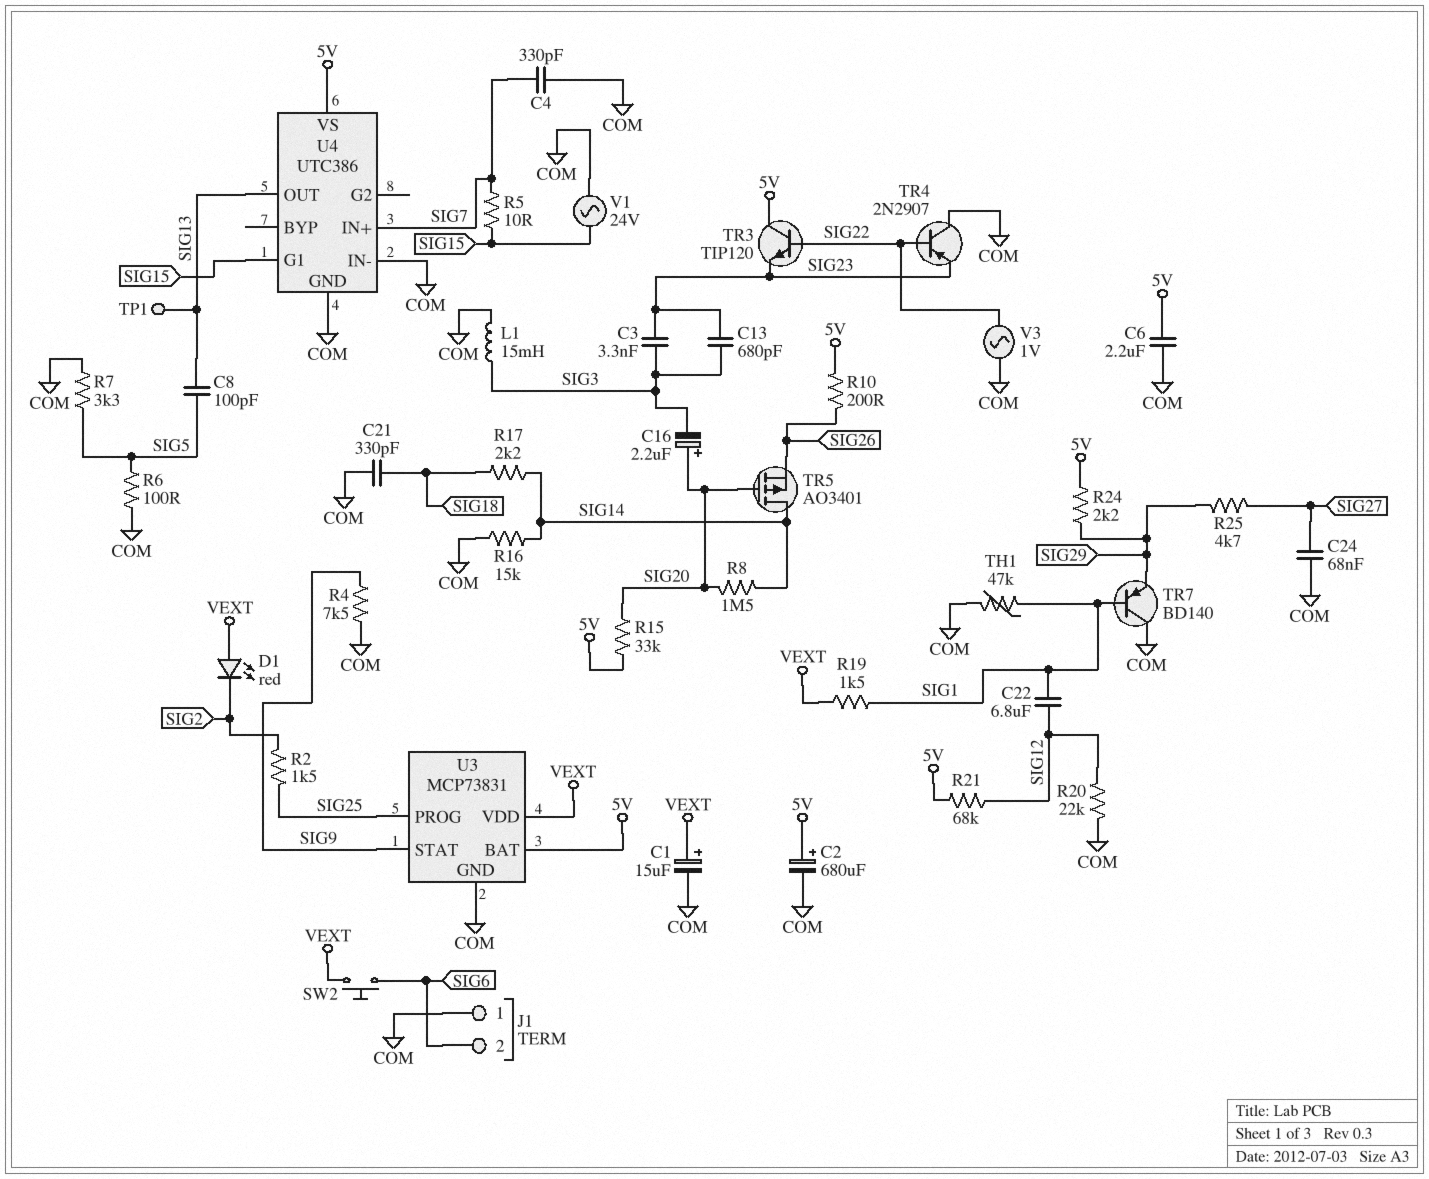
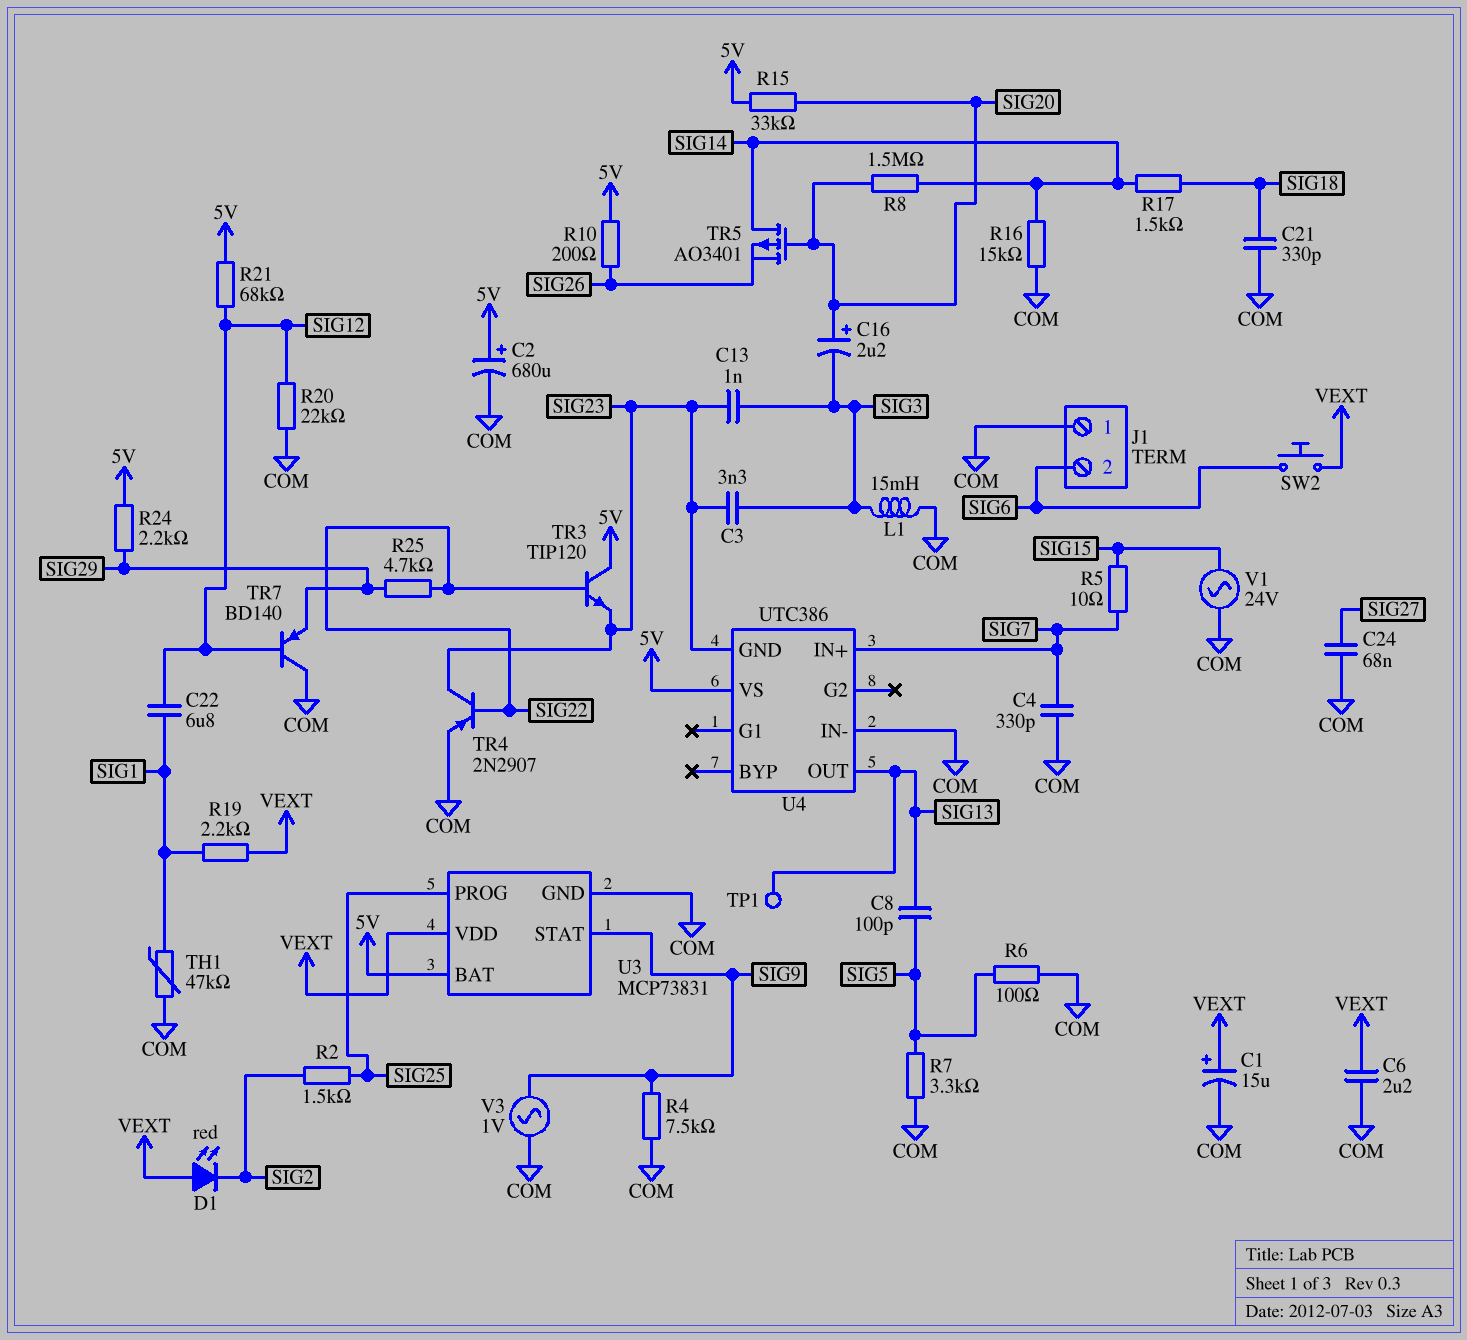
C6: 2.2uF (5V, COM) -> 2.2uF (COM, VEXT)
C13: 680pF (SIG3, SIG23) -> 1nF (SIG3, SIG23)
R17: 2.2k (SIG14, SIG18) -> 1.5k (SIG14, SIG18)
R19: 1.5k (SIG1, VEXT) -> 2.2k (SIG1, VEXT)
R25: 4.7k (SIG27, SIG29) -> 4.7k (SIG22, SIG29)
TR4: PNP 2N2907 (B SIG22, C COM, E SIG23) -> PNP 2N2907 (B SIG22, C SIG23, E COM)
TR7: PNP BD140 (B SIG1, C COM, E SIG29) -> PNP BD140 (B SIG12, C COM, E SIG29)
U4 pin G1: SIG15 -> none
U4 pin GND: COM -> SIG23
V3: AC 1V (COM, SIG22) -> AC 1V (COM, SIG9)

